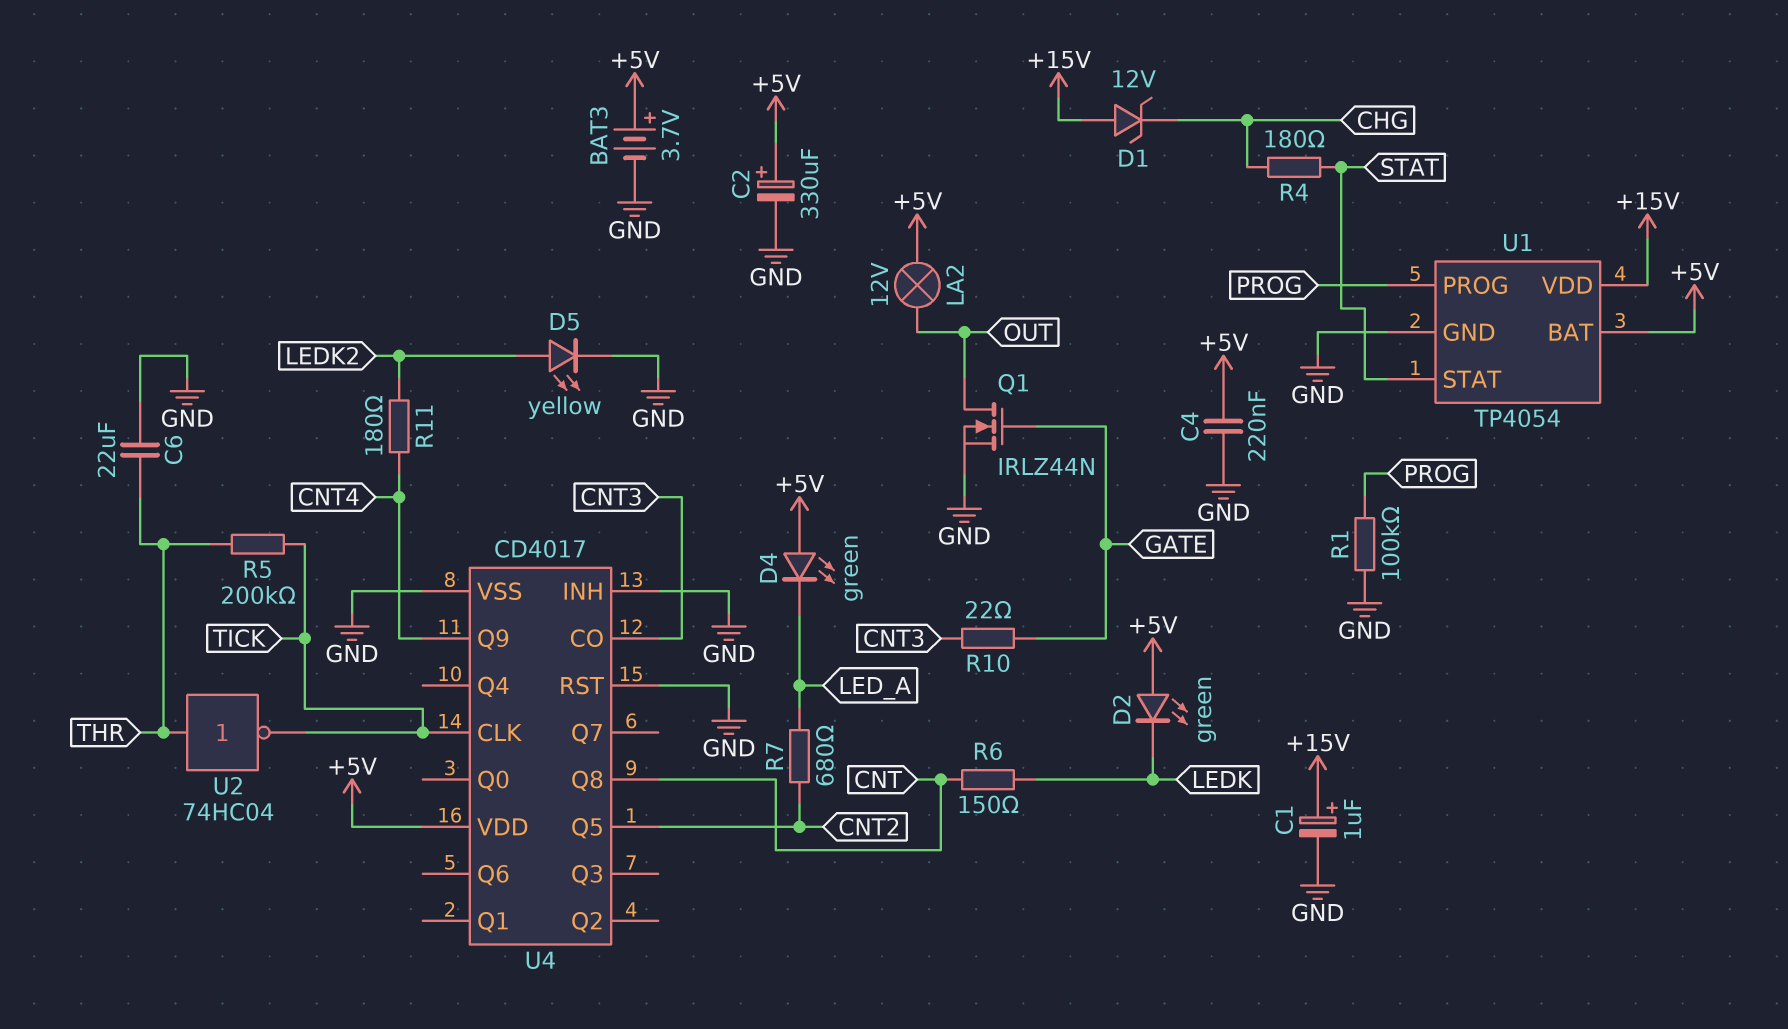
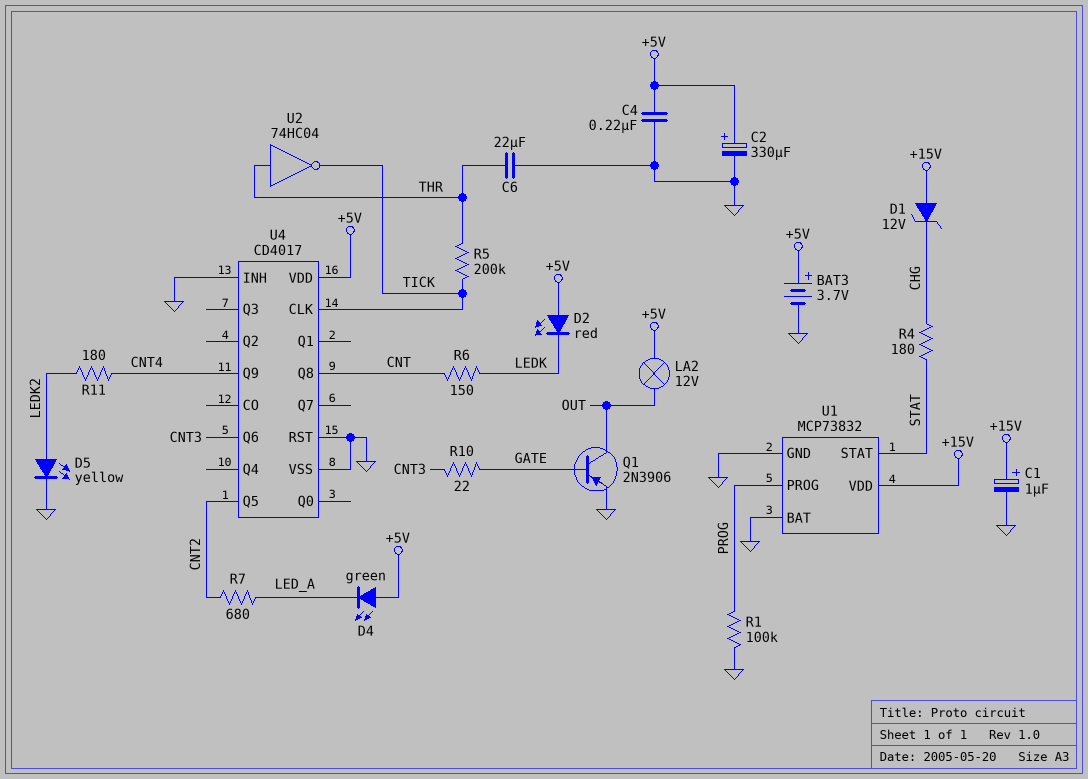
D2: LED green (A +5V, K LEDK) -> LED red (A +5V, K LEDK)
Q1: NMOS IRLZ44N (G GATE, D OUT, S GND) -> PNP 2N3906 (B GATE, C OUT, E GND)
U1: TP4054 -> MCP73832
U1 pin BAT: +5V -> GND
U4 pin CO: CNT3 -> none
U4 pin Q6: none -> CNT3

